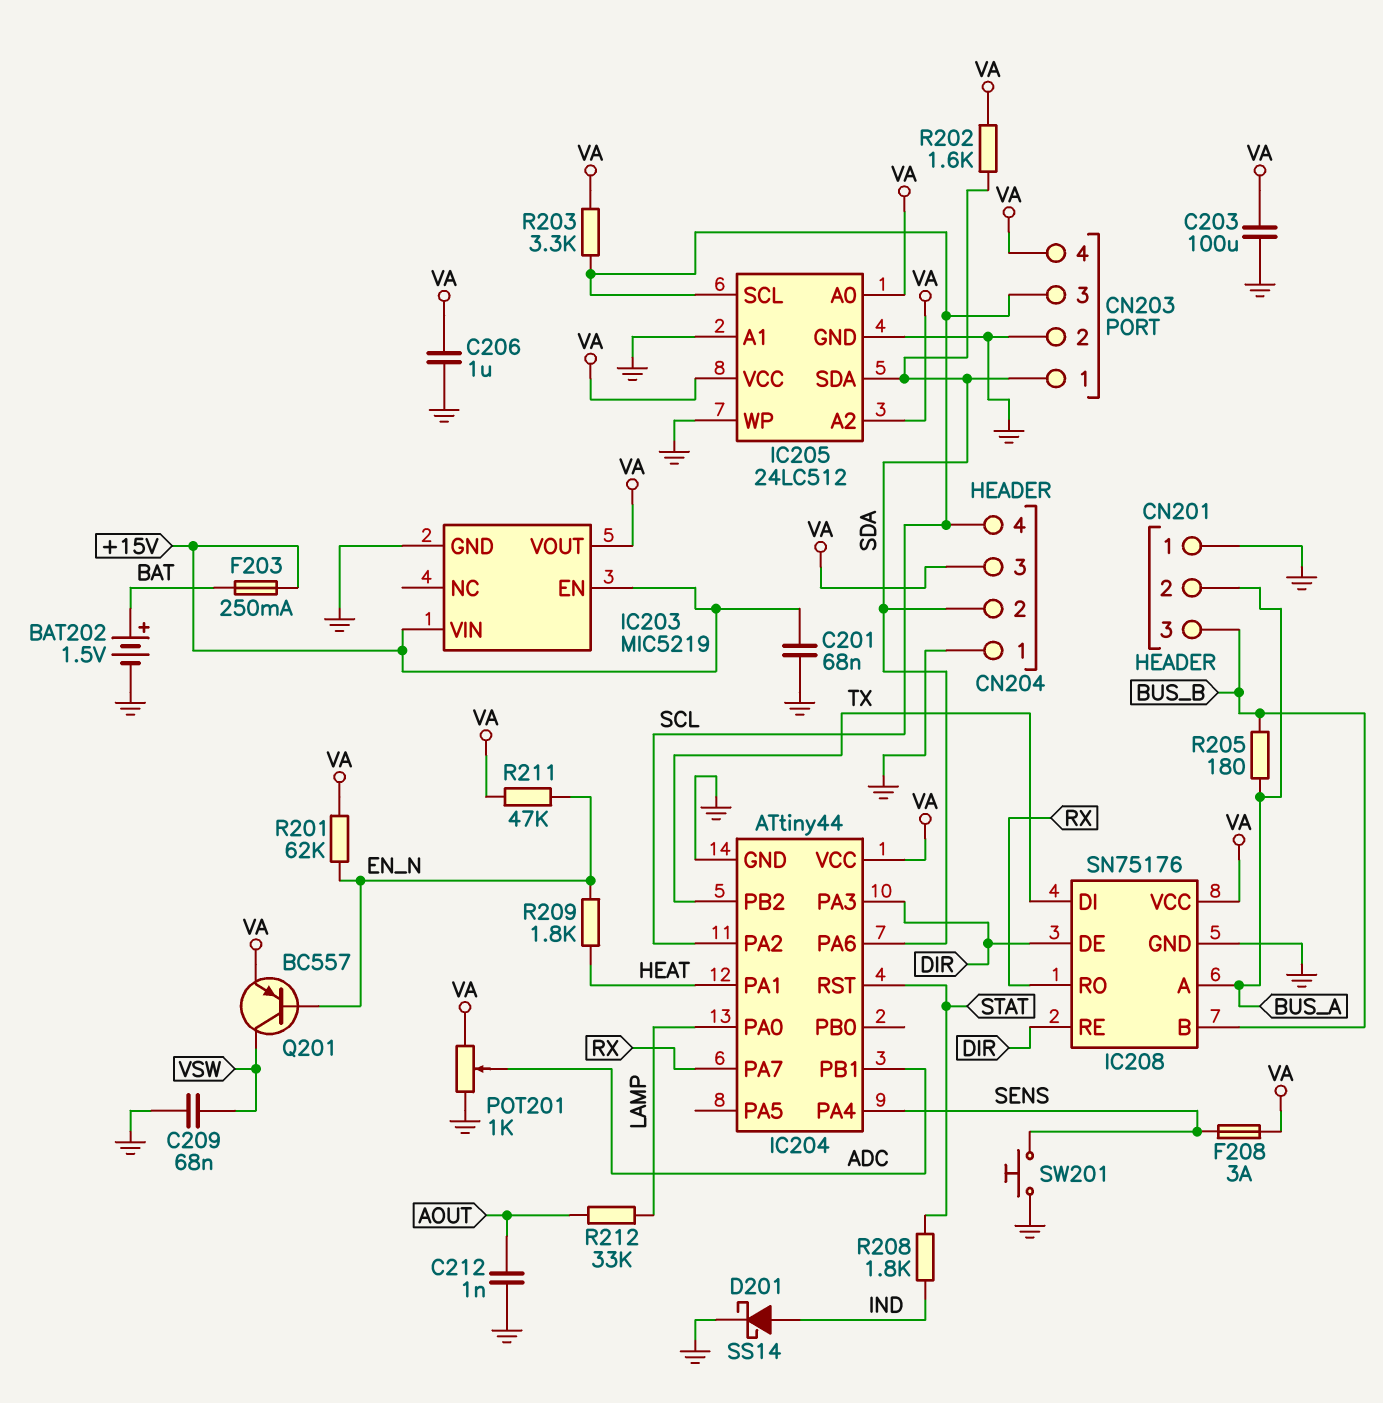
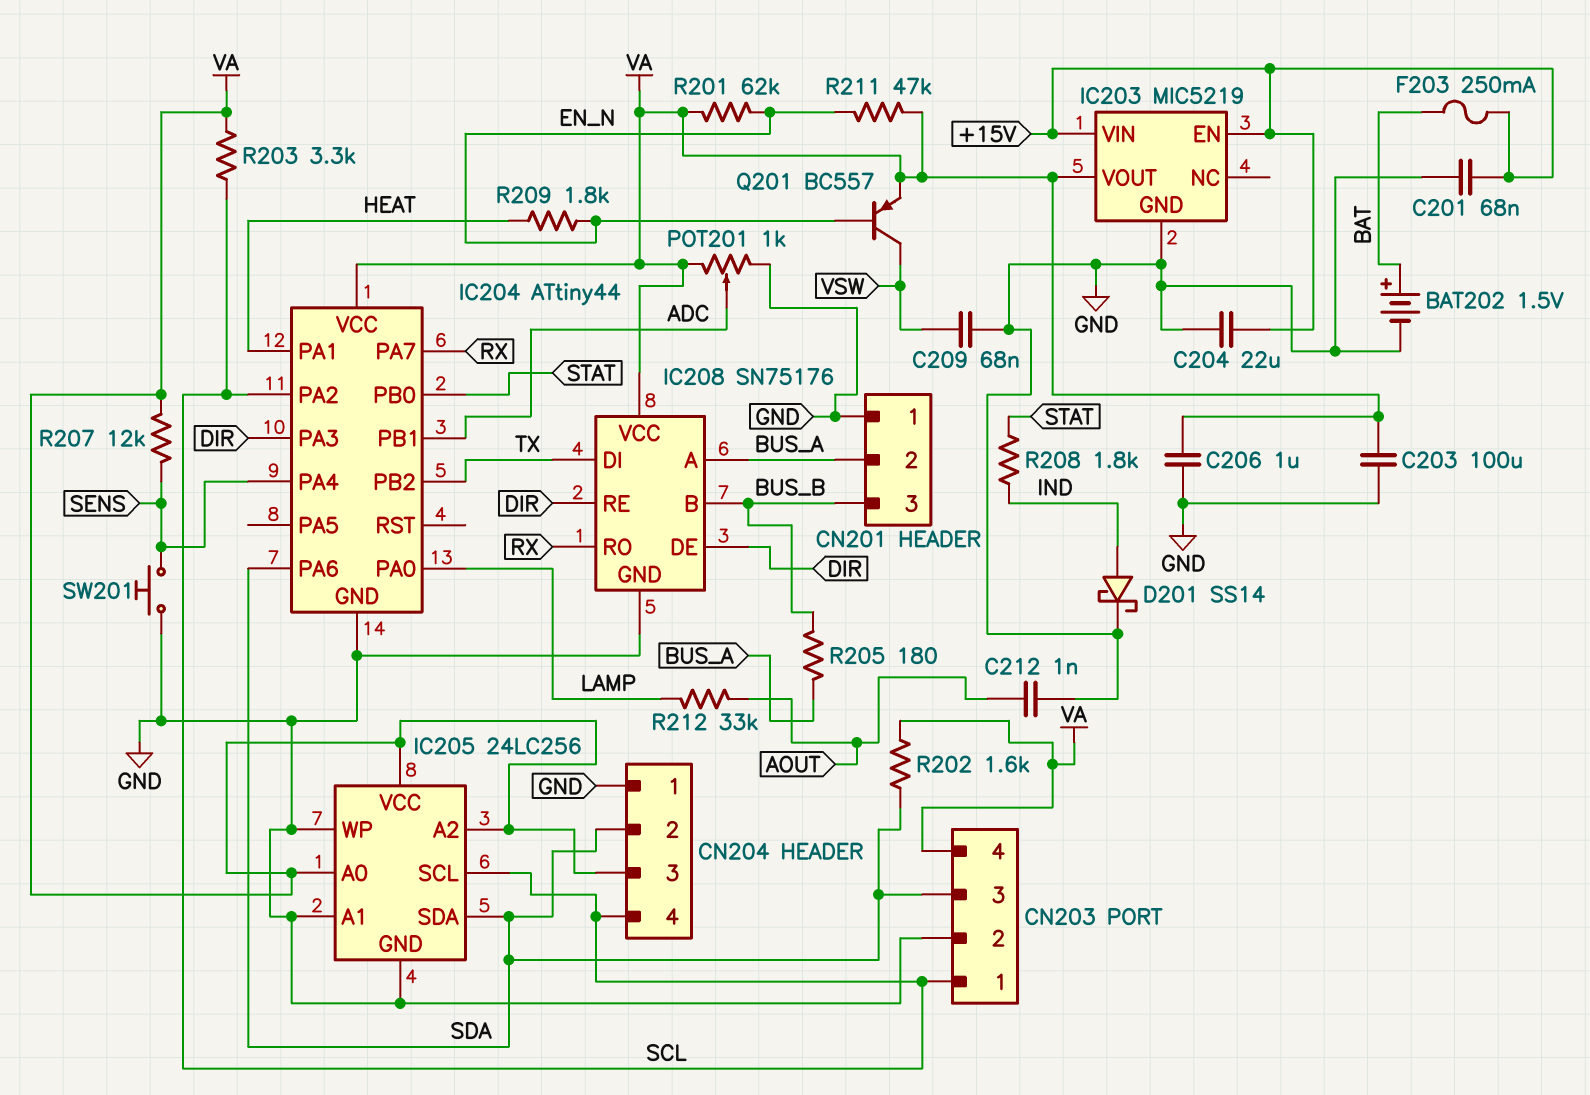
C204: none -> 22uF (+15V, GND)
CN203 pin 1: SDA -> SCL
CN203 pin 3: SCL -> SDA
F208: 3A (SENS, VA) -> none
IC204 pin PB0: none -> STAT
IC204 pin RST: STAT -> none
IC205: 24LC512 -> 24LC256
R207: none -> 12k (SENS, VA)

